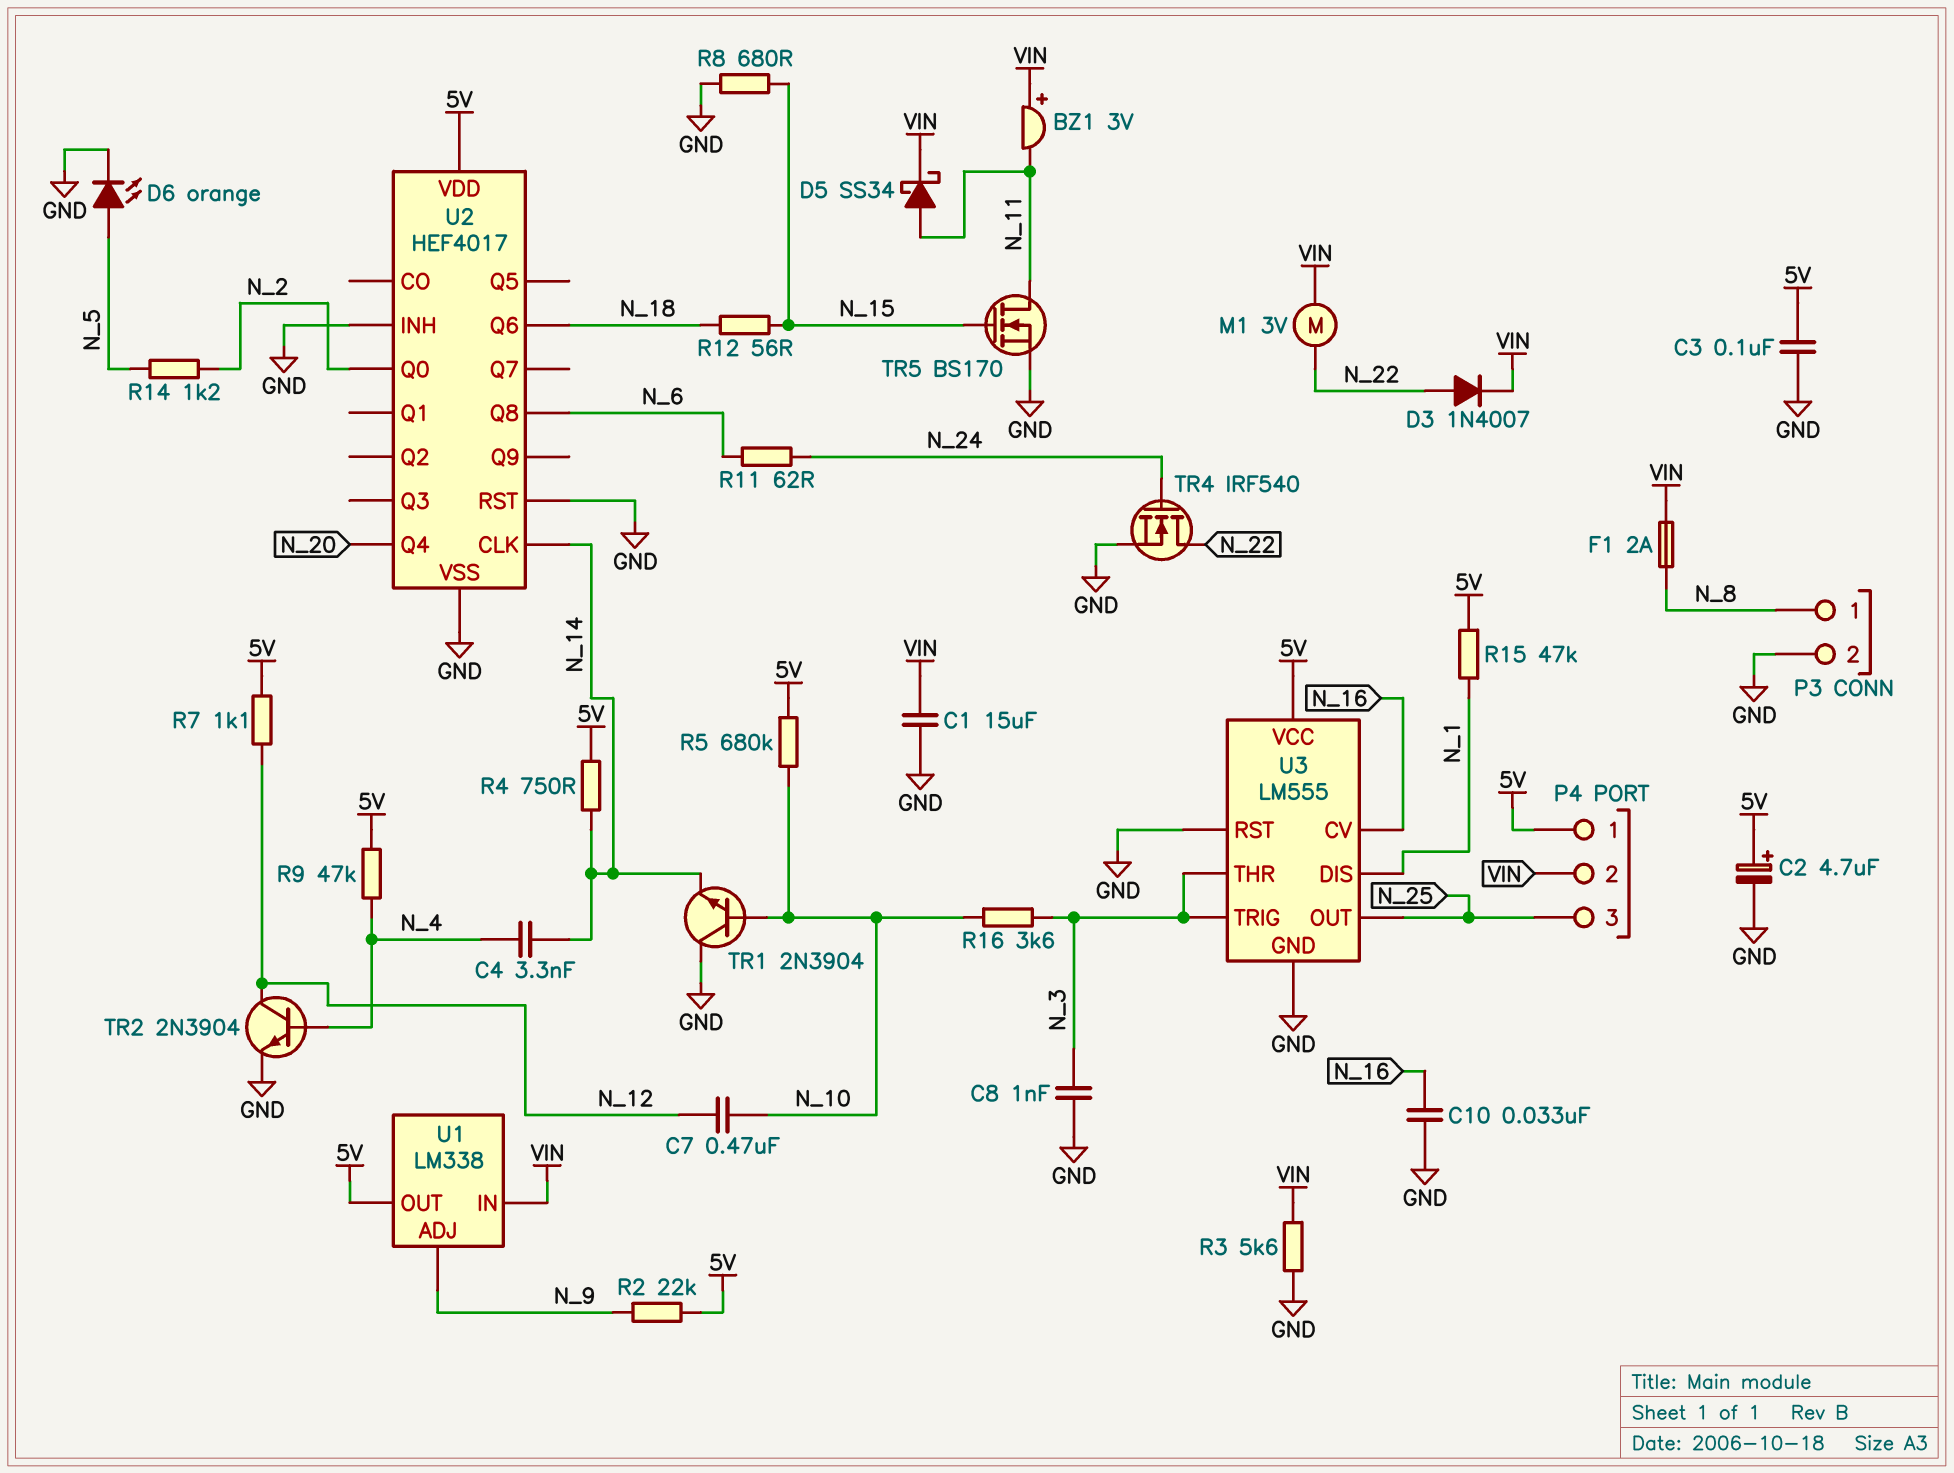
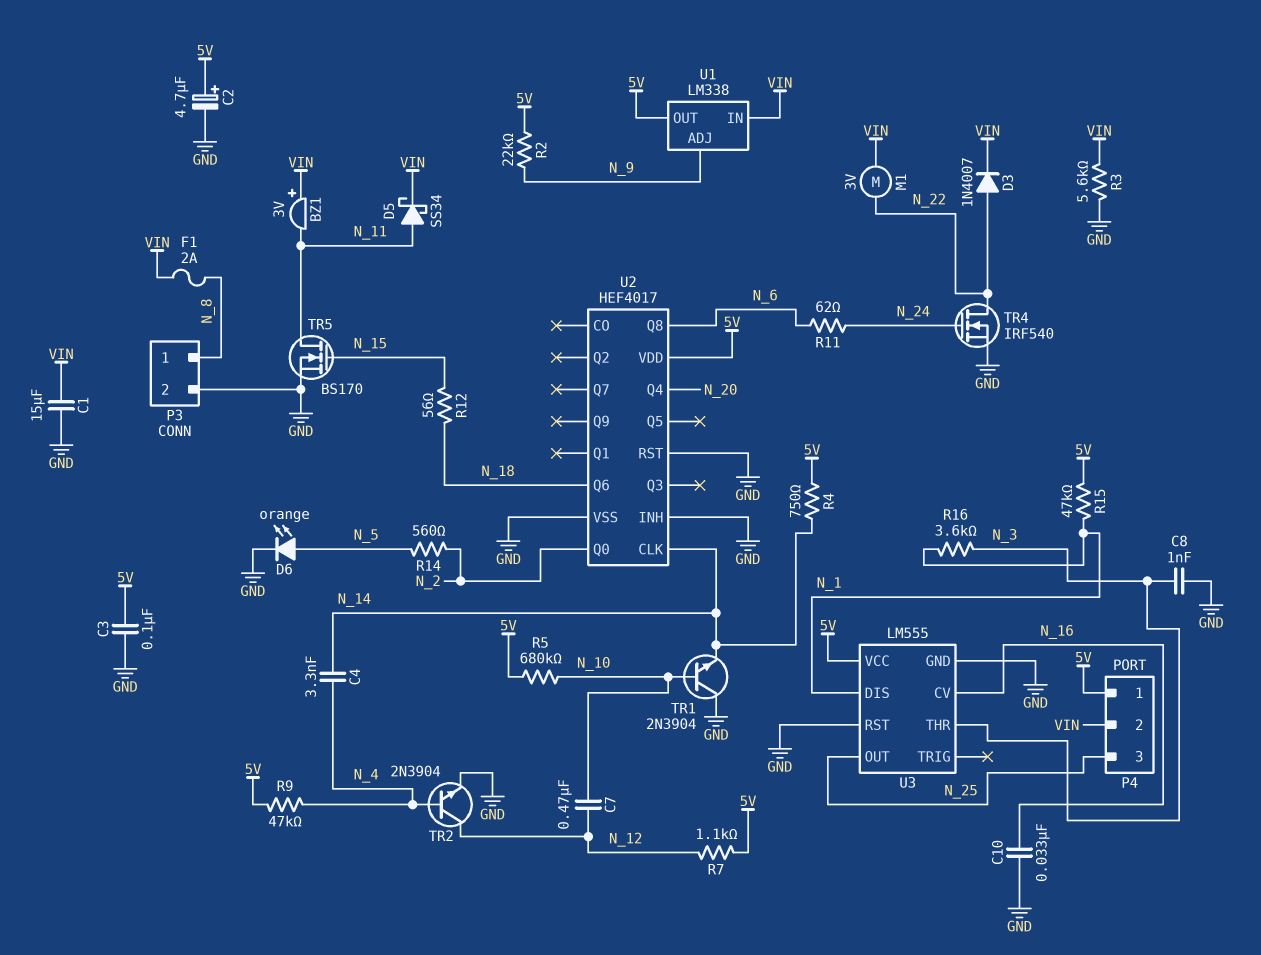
R8: 680 (GND, N_15) -> none
R14: 1.2k (N_2, N_5) -> 560 (N_2, N_5)
R16: 3.6k (N_3, N_10) -> 3.6k (N_1, N_3)
U3 pin TRIG: N_3 -> none

